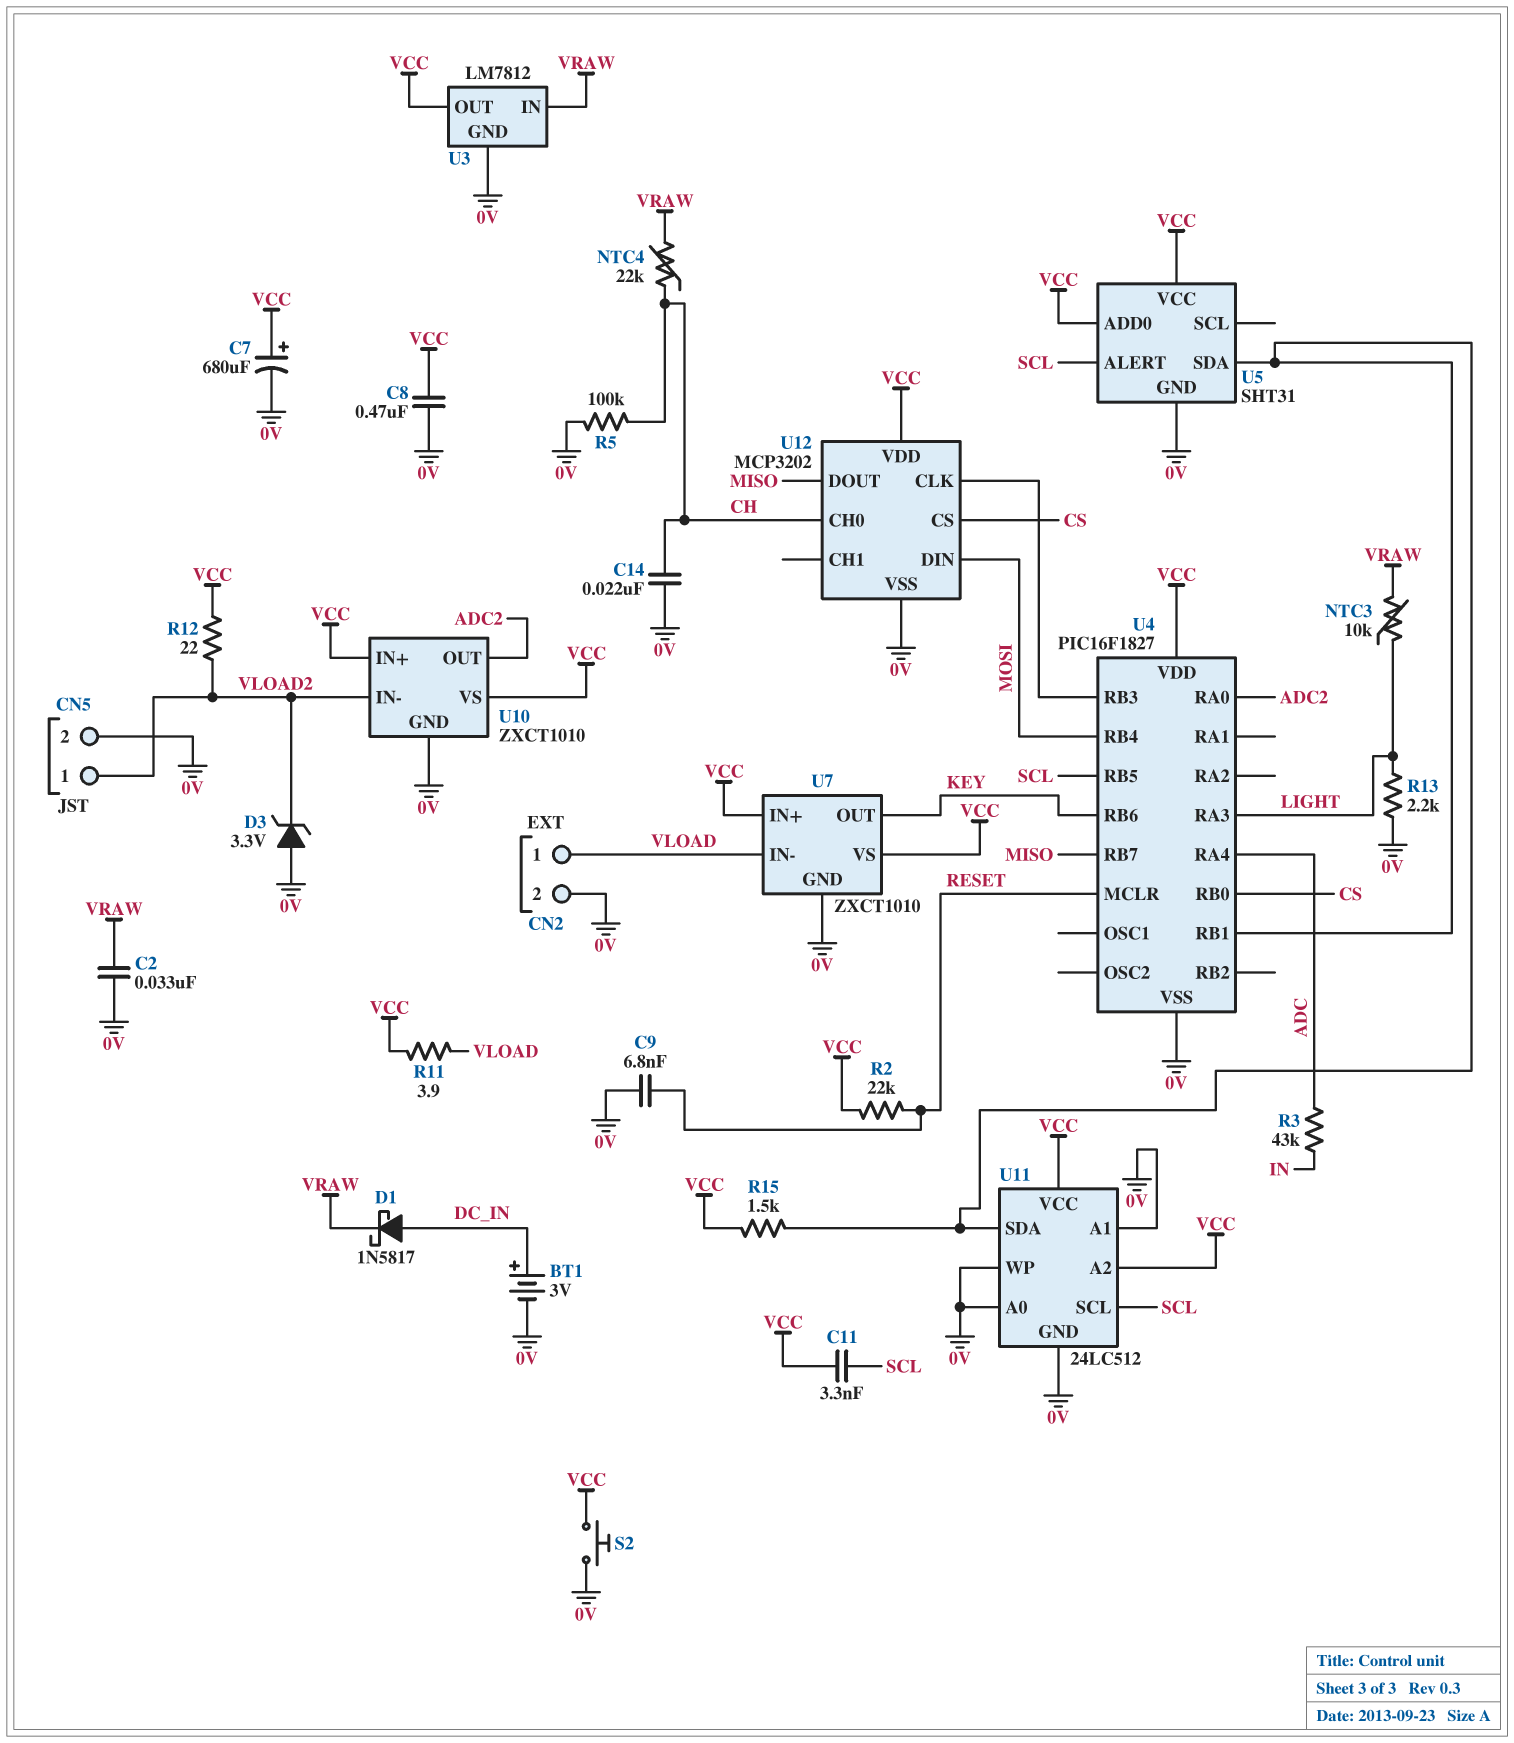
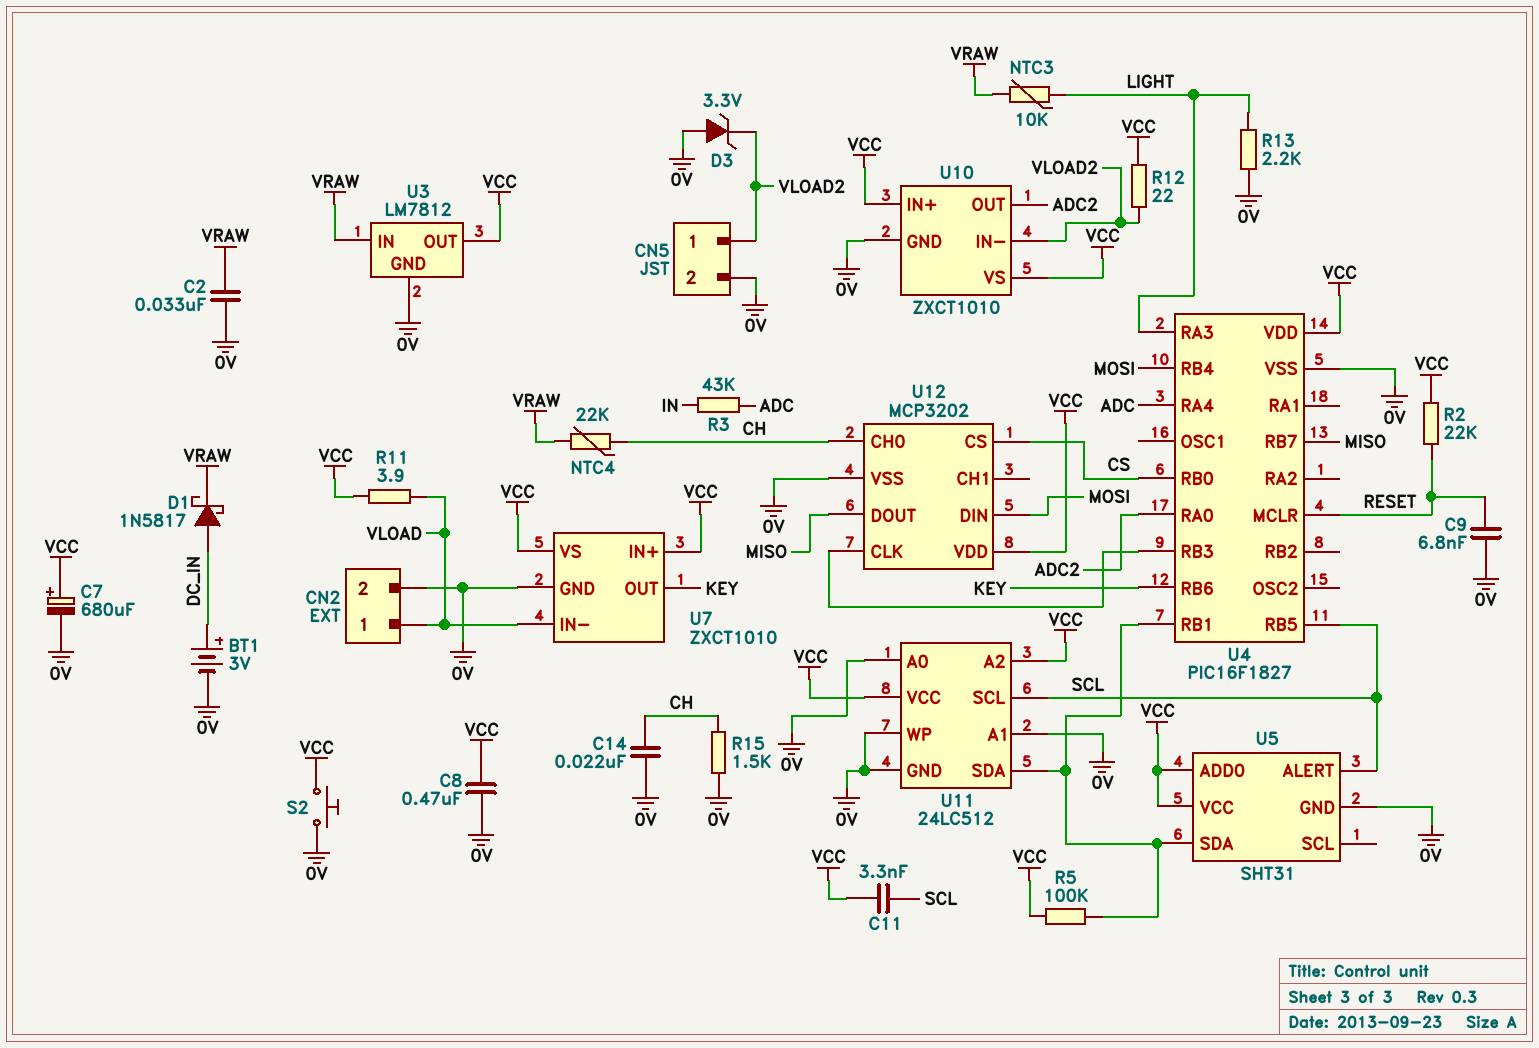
R5: 100k (0V, CH) -> 100k (U4/RB1, VCC)
R15: 1.5k (U4/RB1, VCC) -> 1.5k (0V, CH)

